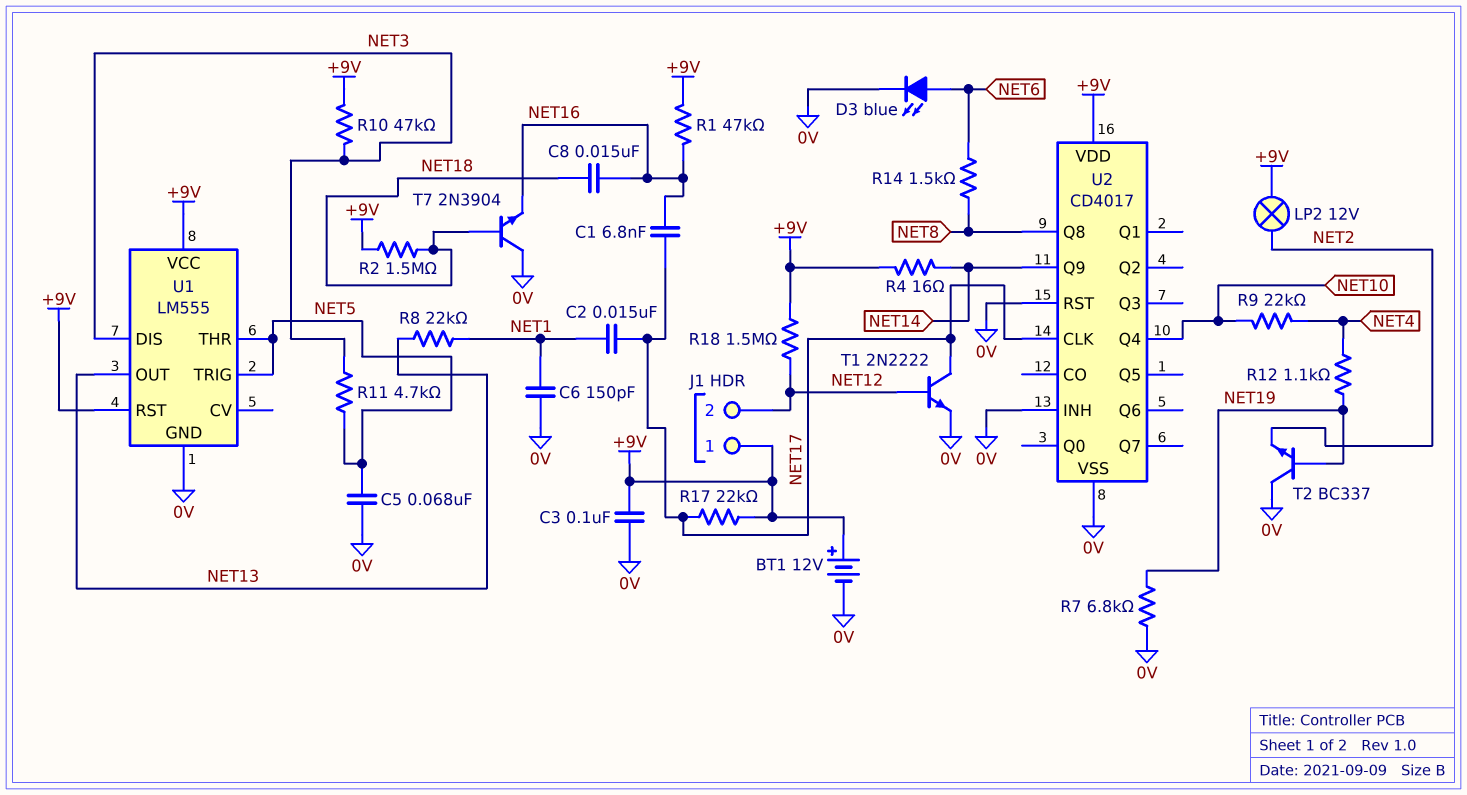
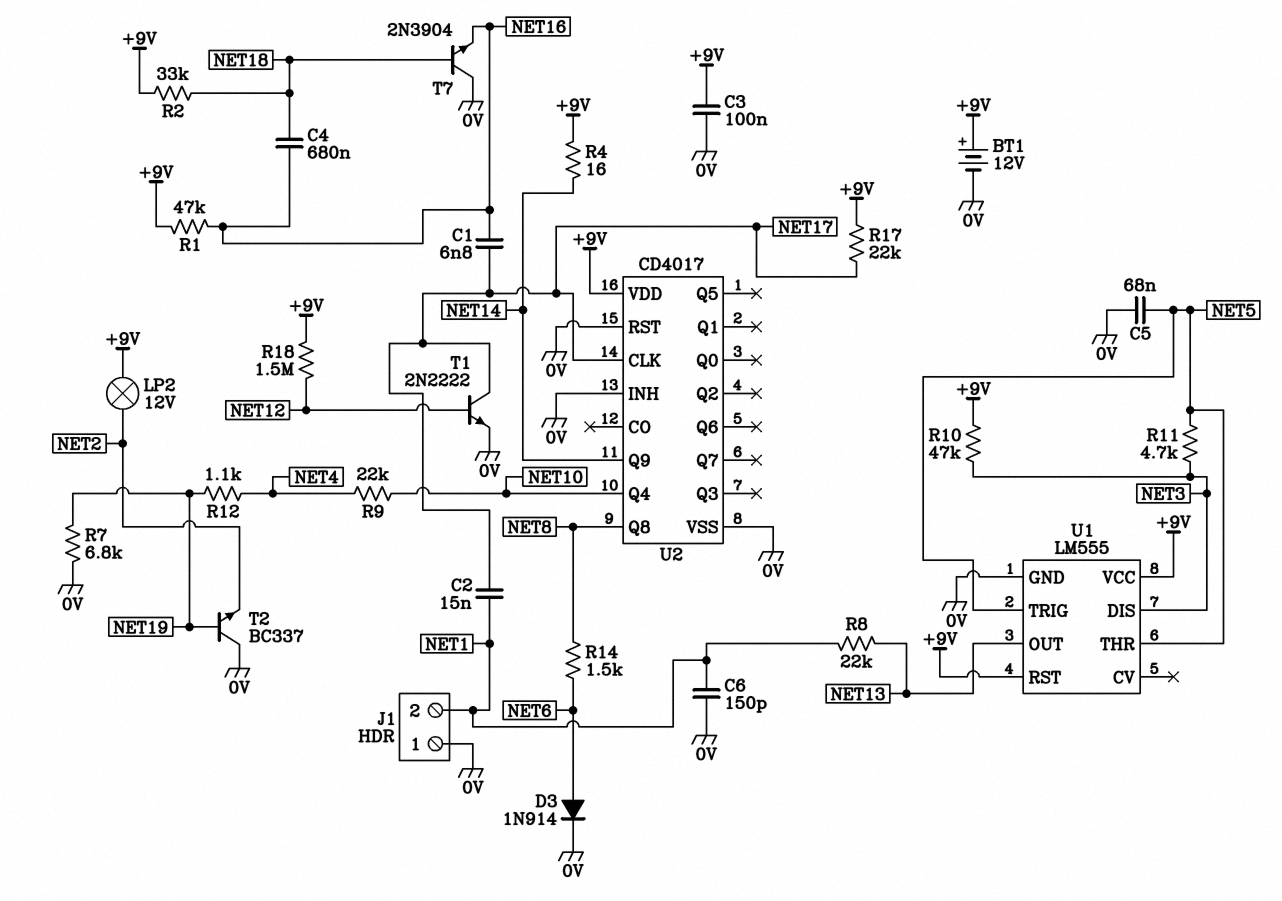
C4: none -> 680nF (NET16, NET18)
C8: 15nF (NET16, NET18) -> none
D3: LED blue (A NET6, K 0V) -> diode 1N914 (A NET6, K 0V)
J1 pin 1: +9V -> 0V
J1 pin 2: NET12 -> NET1
R2: 1.5M (+9V, NET18) -> 33k (+9V, NET18)

